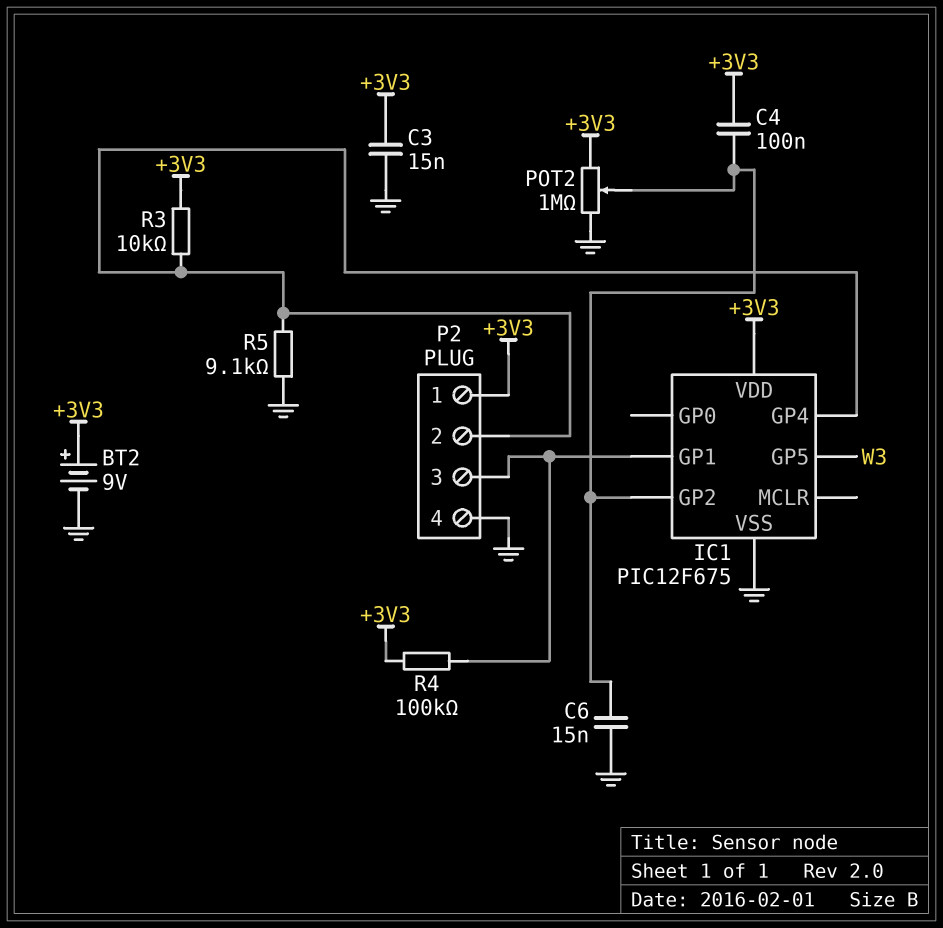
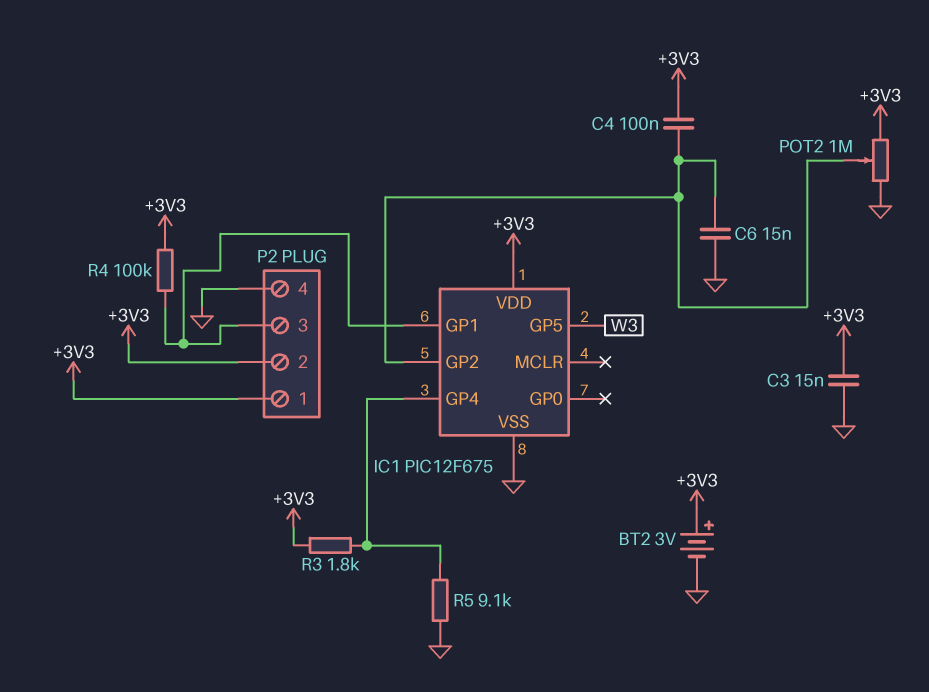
BT2: 9V (plus +3V3, minus GND) -> 3V (plus +3V3, minus GND)
P2 pin 2: IC1/GP4 -> +3V3
R3: 10k (+3V3, IC1/GP4) -> 1.8k (+3V3, IC1/GP4)

